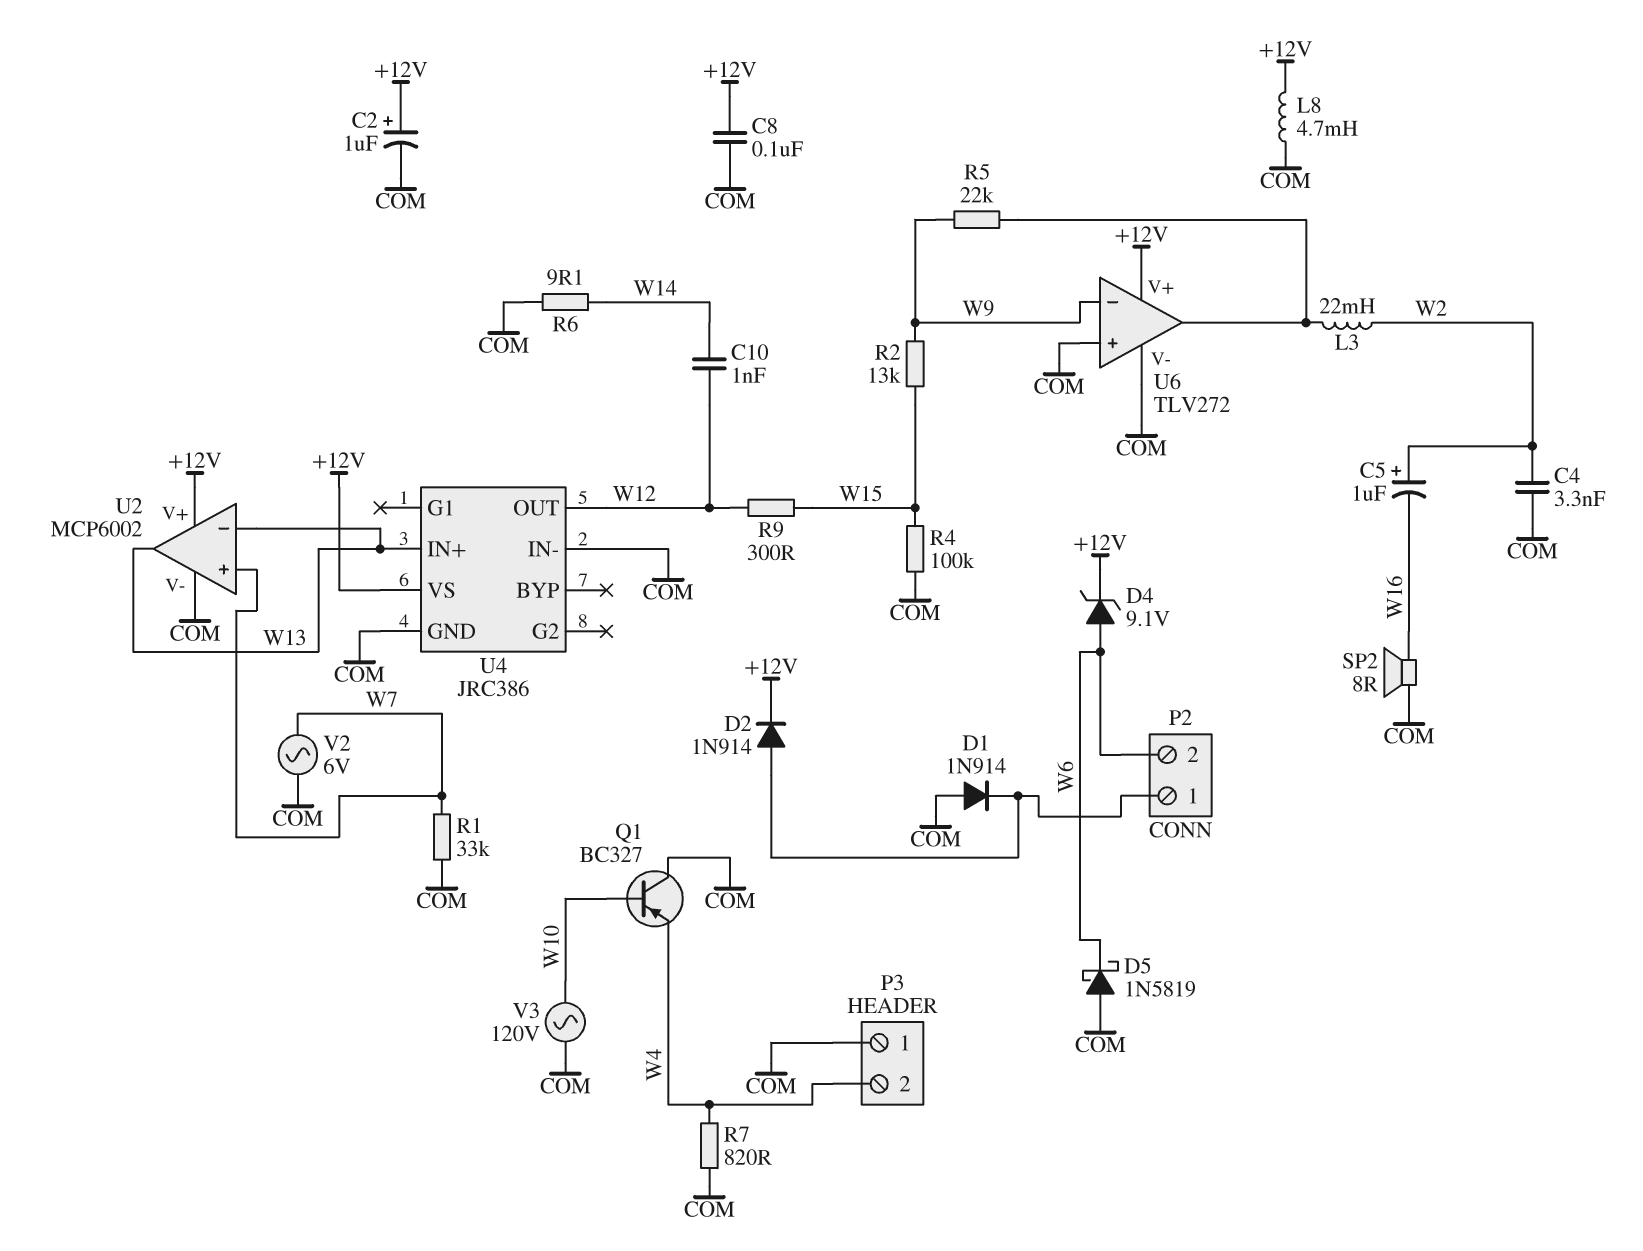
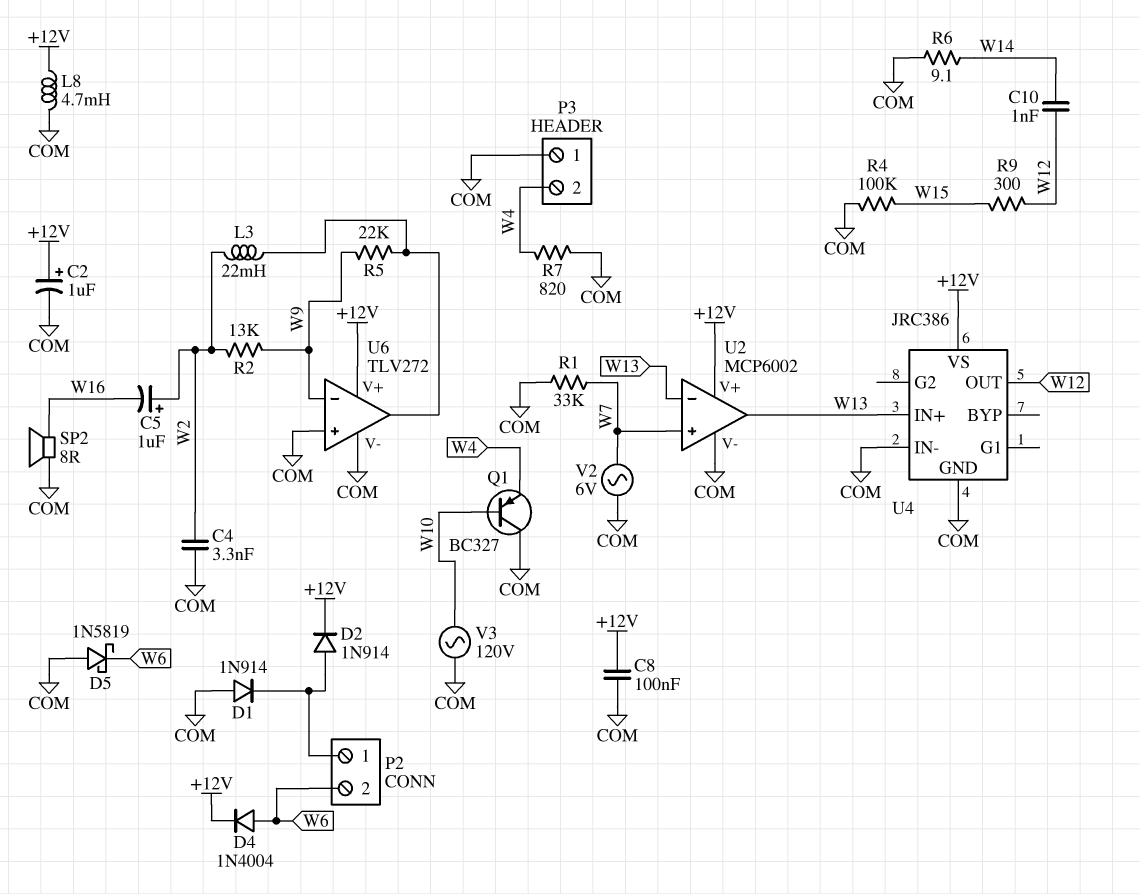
D4: zener 9.1V (A W6, K +12V) -> diode 1N4004 (A W6, K +12V)
R2: 13k (W9, W15) -> 13k (W2, W9)

